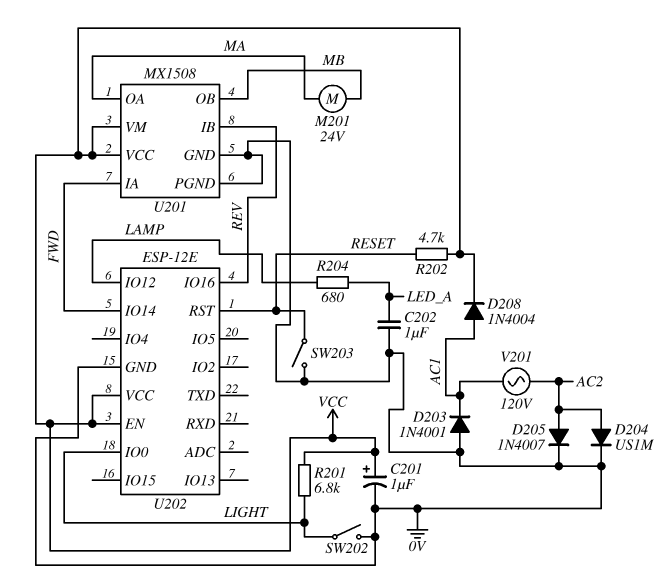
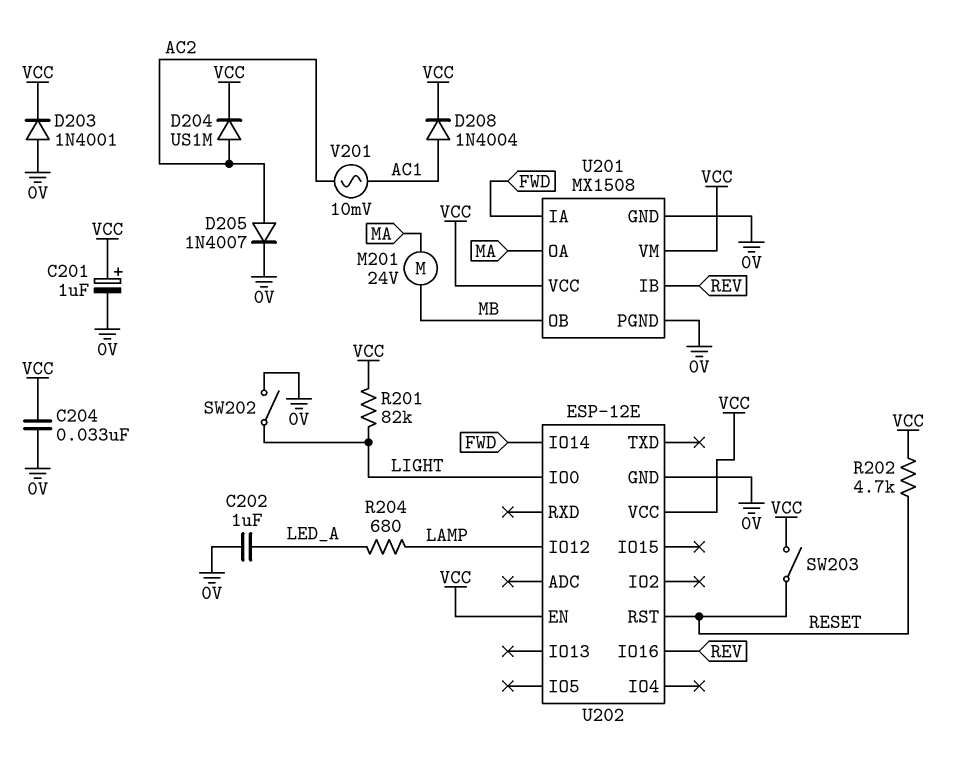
C204: none -> 33nF (0V, VCC)
D203: diode 1N4001 (A 0V, K AC1) -> diode 1N4001 (A 0V, K VCC)
D204: diode US1M (A AC2, K 0V) -> diode US1M (A AC2, K VCC)
R201: 6.8k (LIGHT, VCC) -> 82k (LIGHT, VCC)
SW203: switch (0V, RESET) -> switch (RESET, VCC)
V201: AC 120V (AC1, AC2) -> AC 10mV (AC1, AC2)

